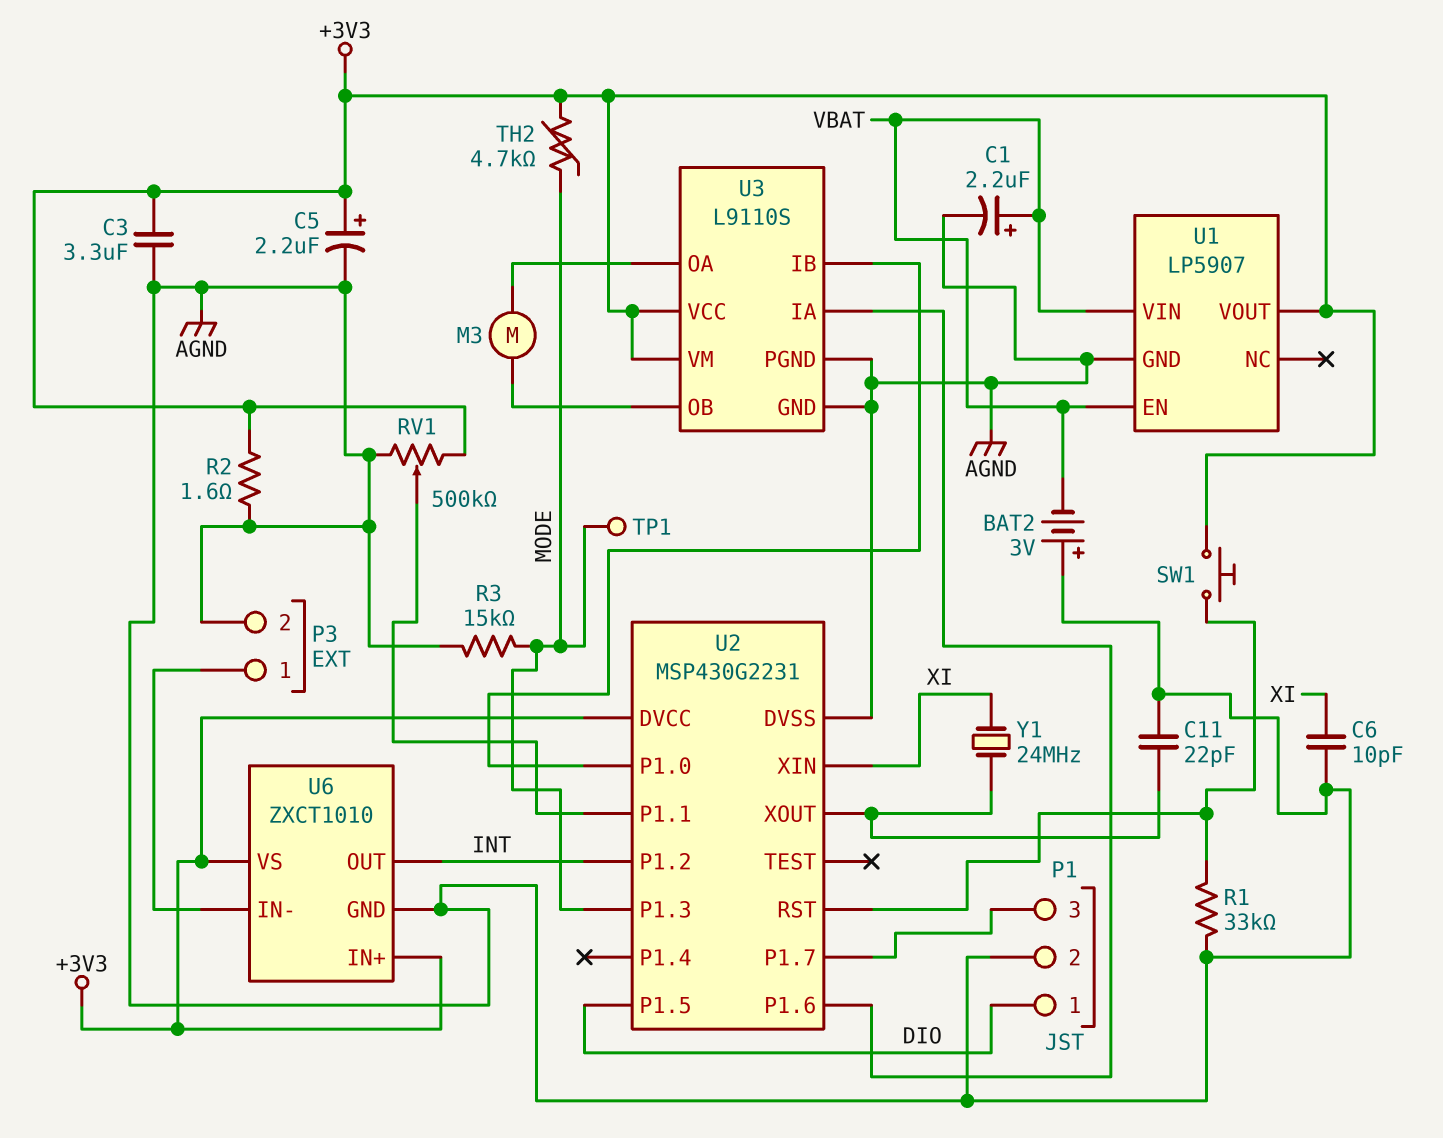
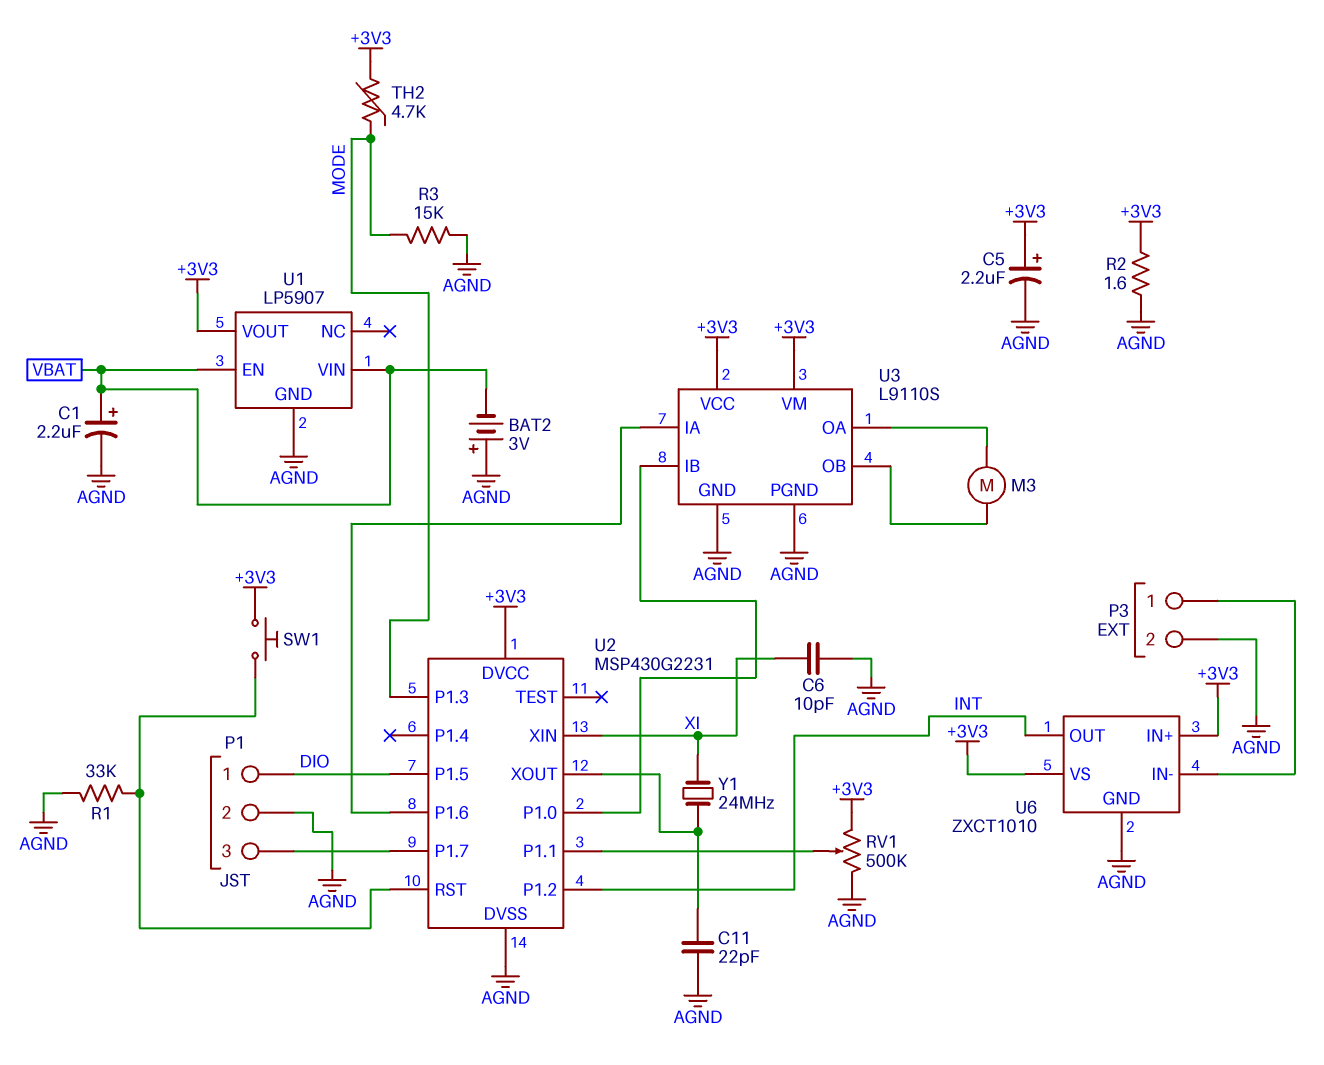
C3: 3.3uF (+3V3, AGND) -> none
TP1: test point (MODE) -> none

